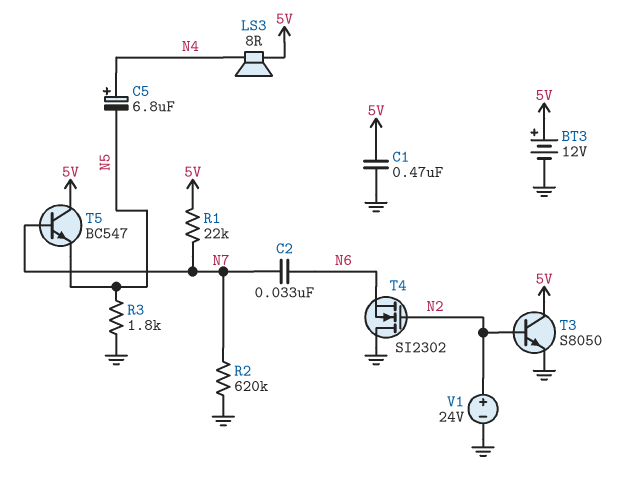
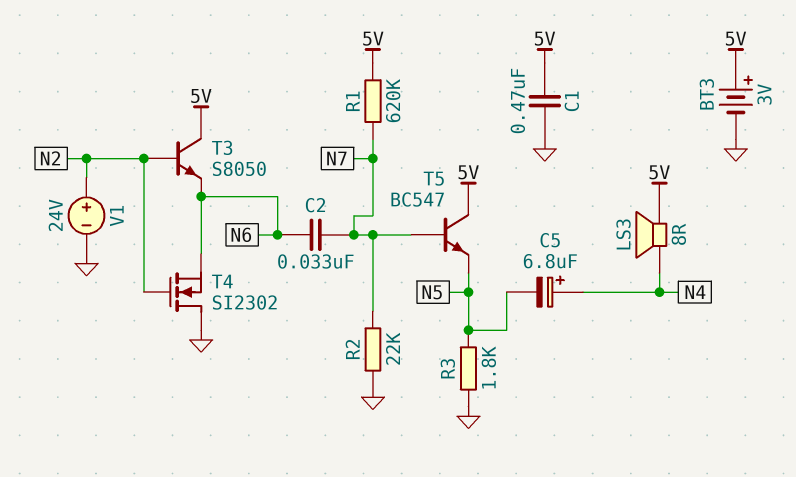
BT3: 12V (plus 5V, minus GND) -> 3V (plus 5V, minus GND)
R1: 22k (5V, N7) -> 620k (5V, N7)
R2: 620k (GND, N7) -> 22k (GND, N7)
T3: NPN S8050 (B N2, C 5V, E GND) -> NPN S8050 (B N2, C 5V, E N6)

